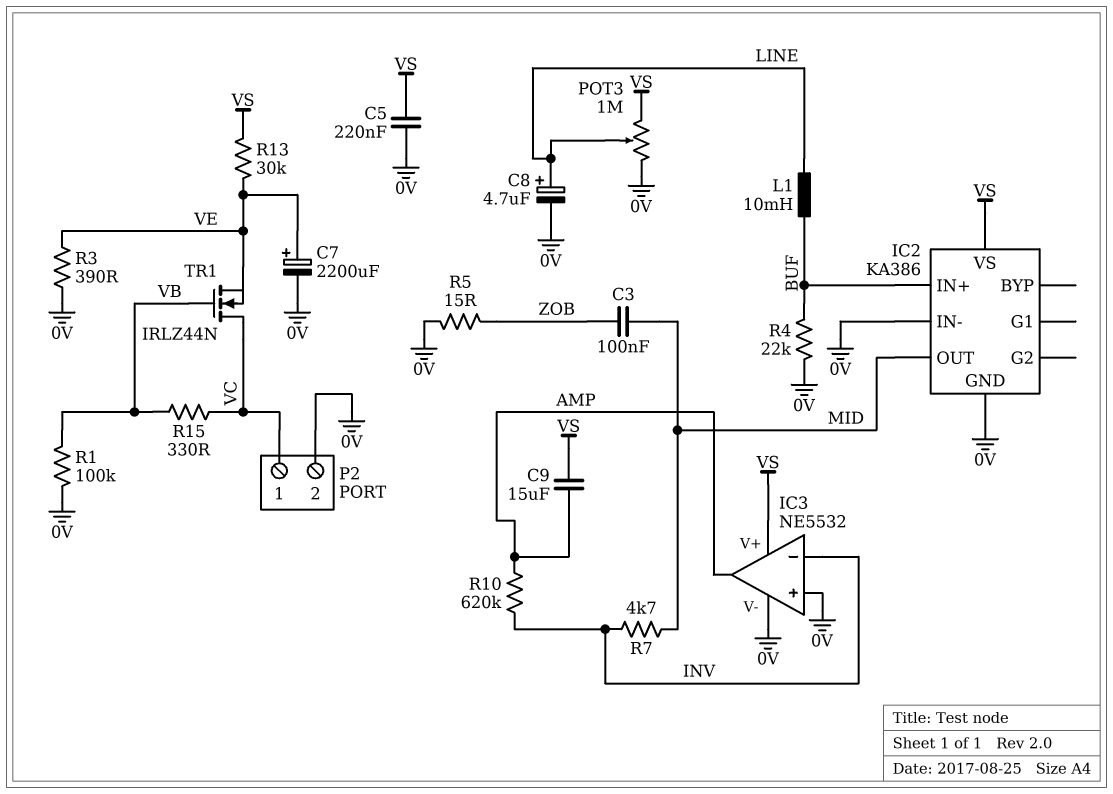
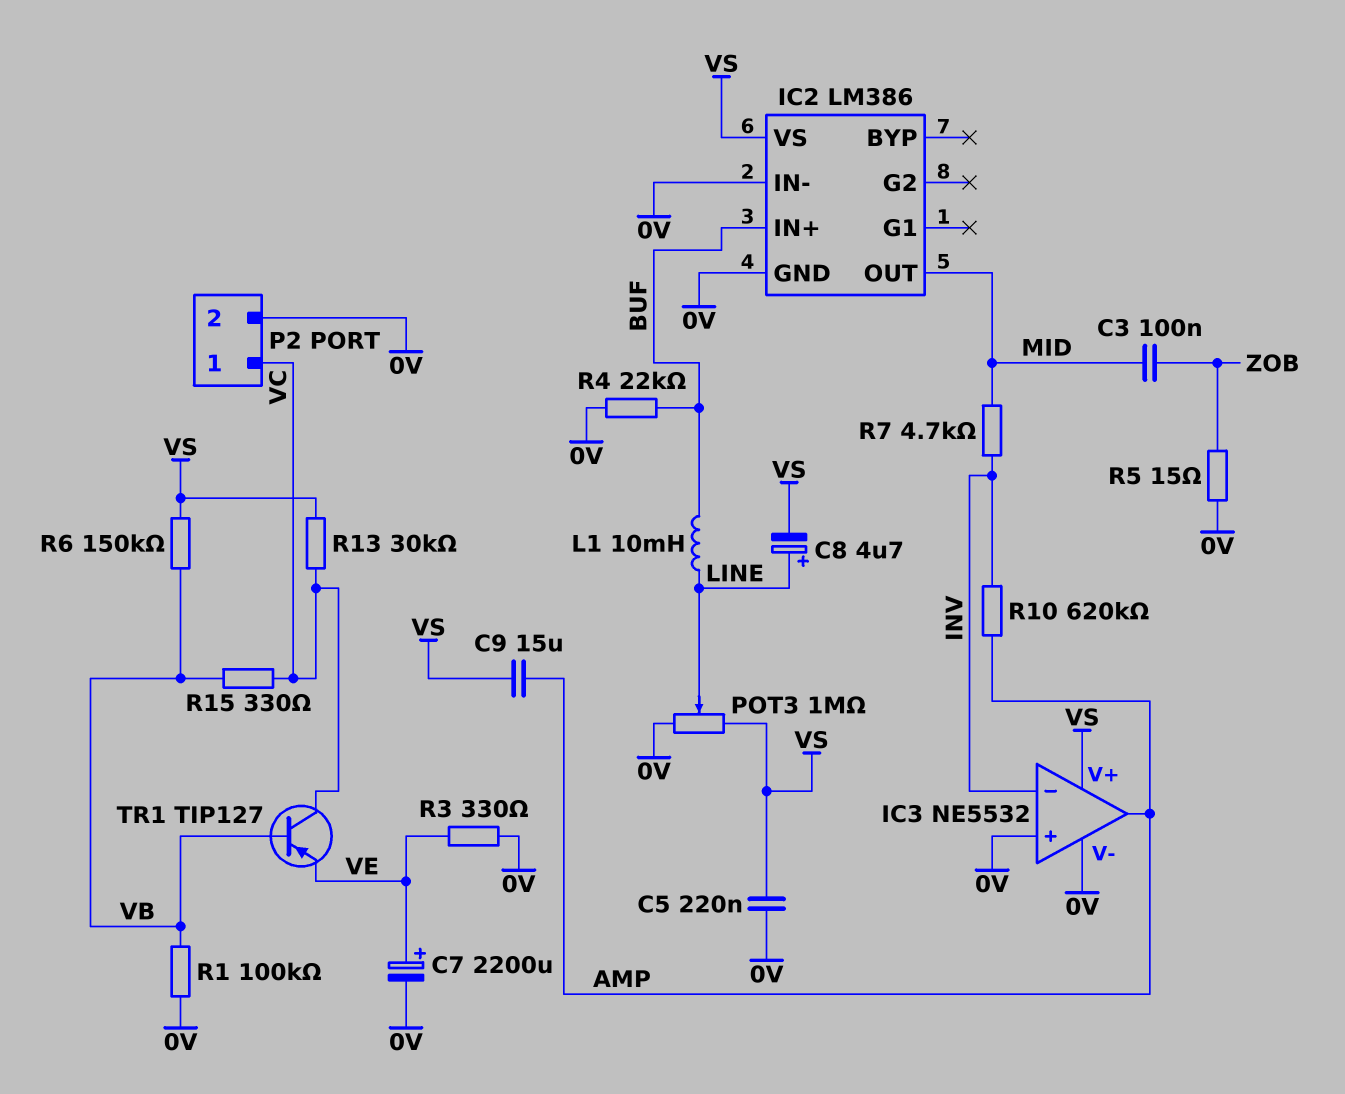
C8: 4.7uF (plus LINE, minus 0V) -> 4.7uF (plus LINE, minus VS)
IC2: KA386 -> LM386
R3: 390 (0V, VE) -> 330 (0V, VE)
R6: none -> 150k (VB, VS)
R13: 30k (VE, VS) -> 30k (VC, VS)
TR1: NMOS IRLZ44N (G VB, D VC, S VE) -> PNP TIP127 (B VB, C VC, E VE)

